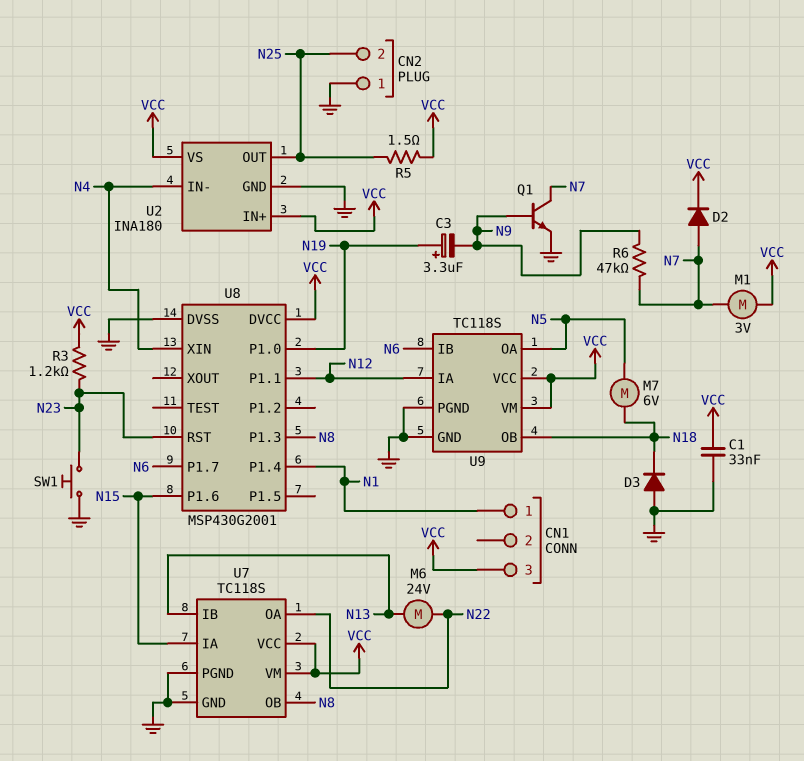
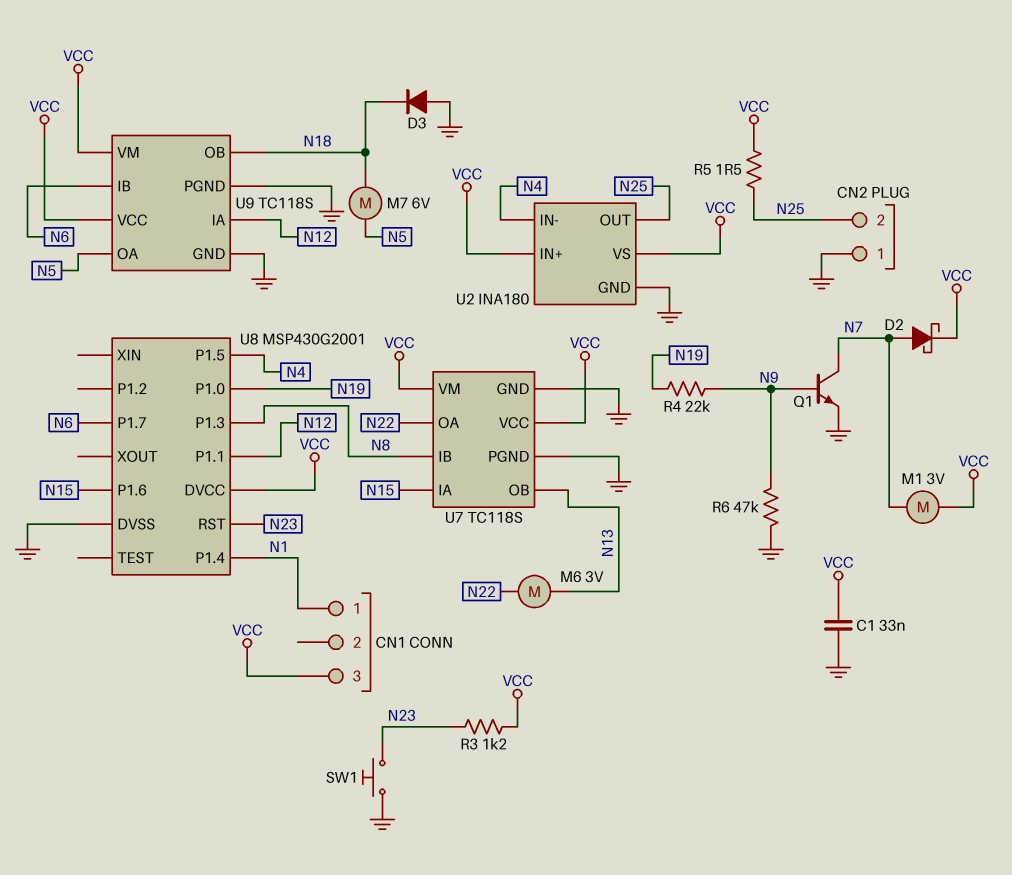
C3: 3.3uF (plus N19, minus N9) -> none
D2: diode (A N7, K VCC) -> schottky (A N7, K VCC)
M6: motor 24V (N13, N22) -> motor 3V (N13, N22)
R4: none -> 22k (N9, N19)
R6: 47k (N7, N9) -> 47k (GND, N9)
U7 pin IB: N13 -> N8
U7 pin OB: N8 -> N13
U8 pin P1.5: none -> N4
U8 pin XIN: N4 -> none

